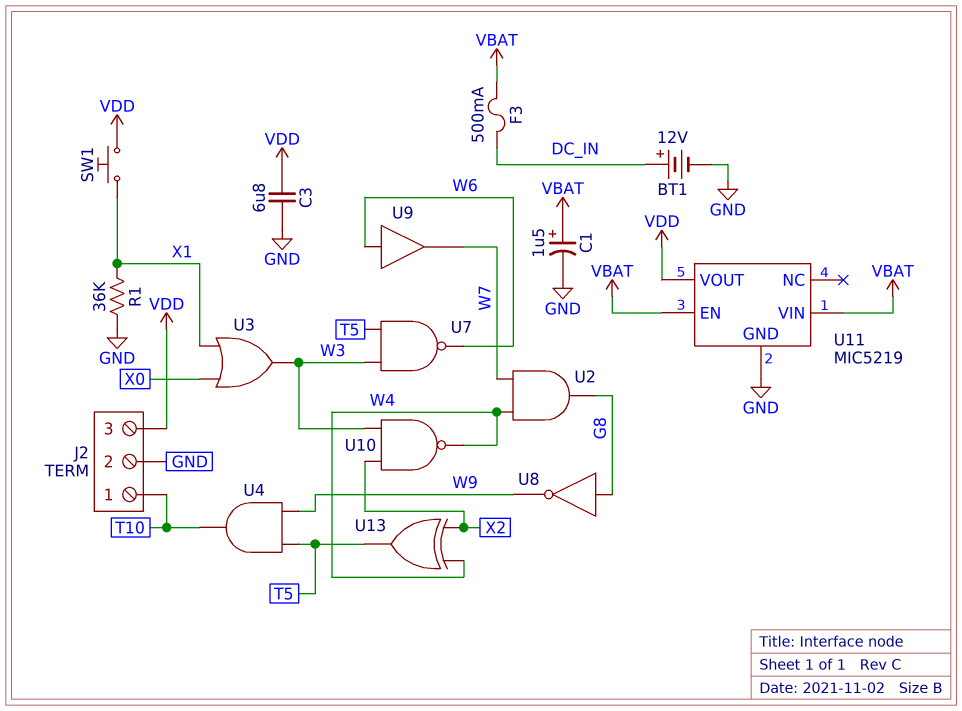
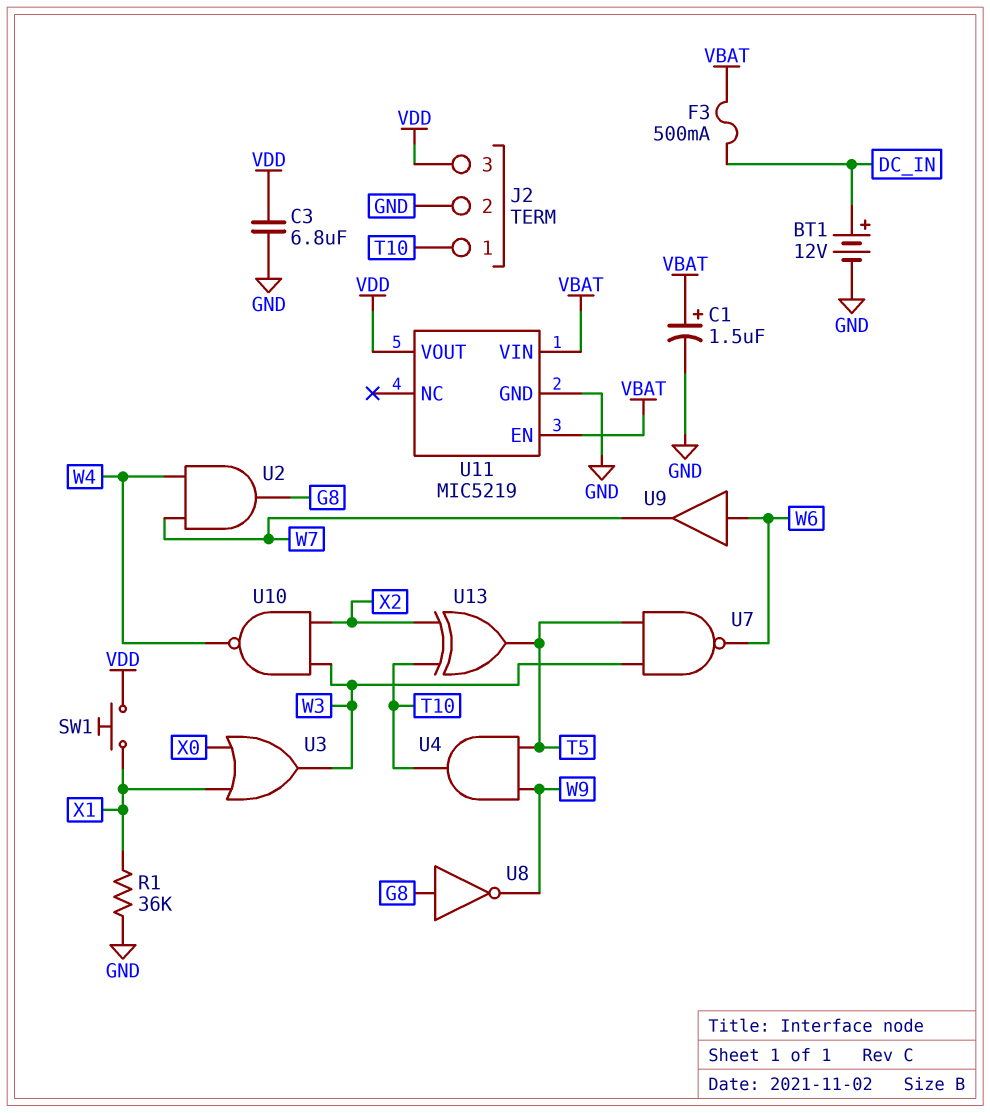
U13: XOR (in W4, in X2, out T5) -> XOR (in T10, in X2, out T5)

